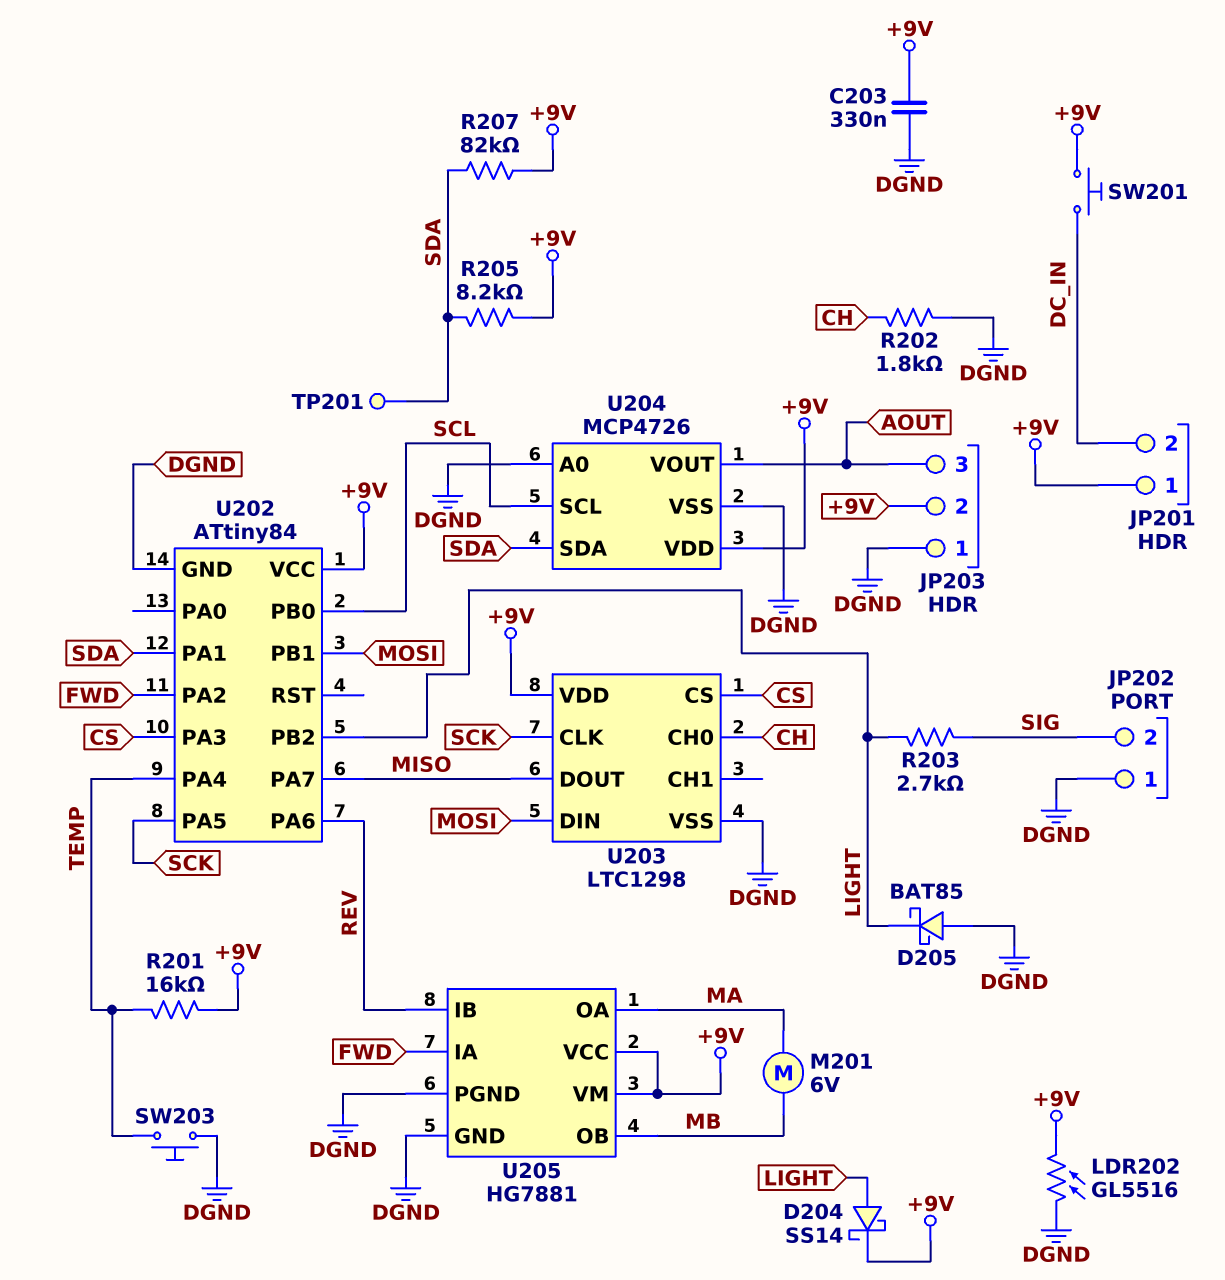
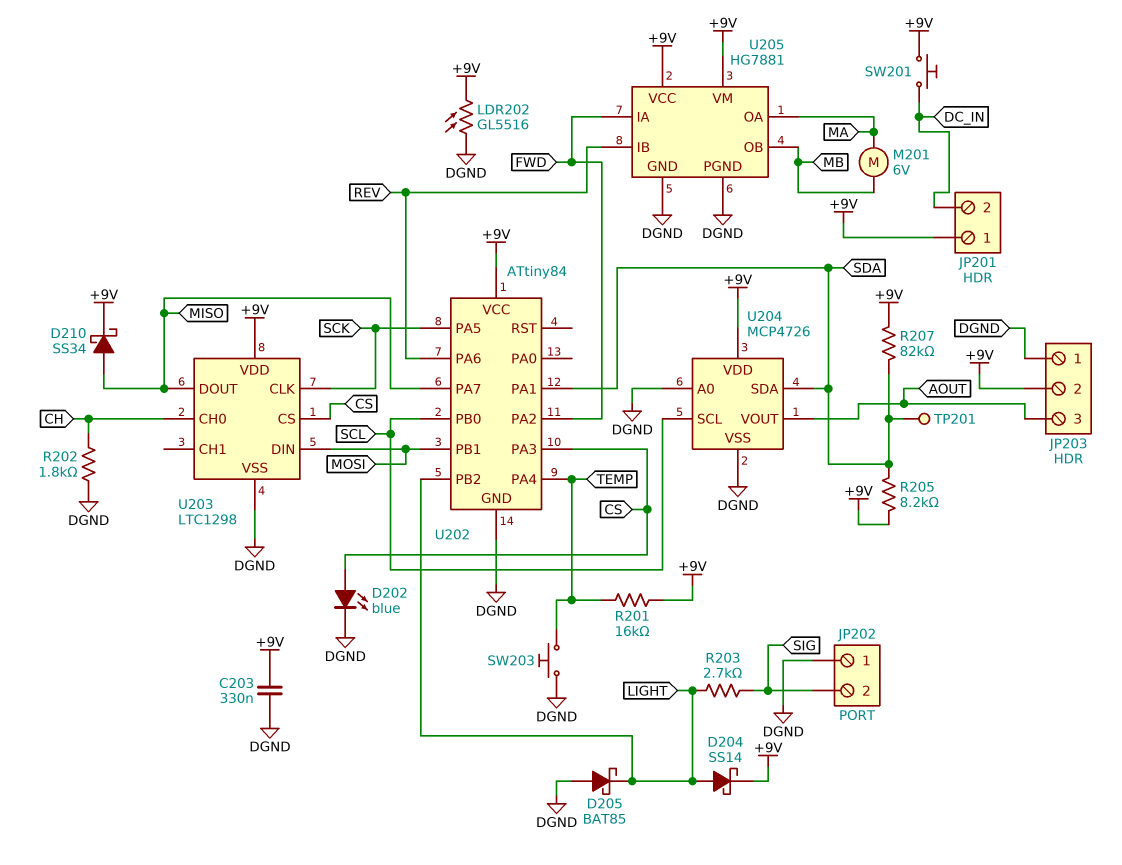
D202: none -> LED blue (A CS, K DGND)
D210: none -> schottky SS34 (A MISO, K +9V)

